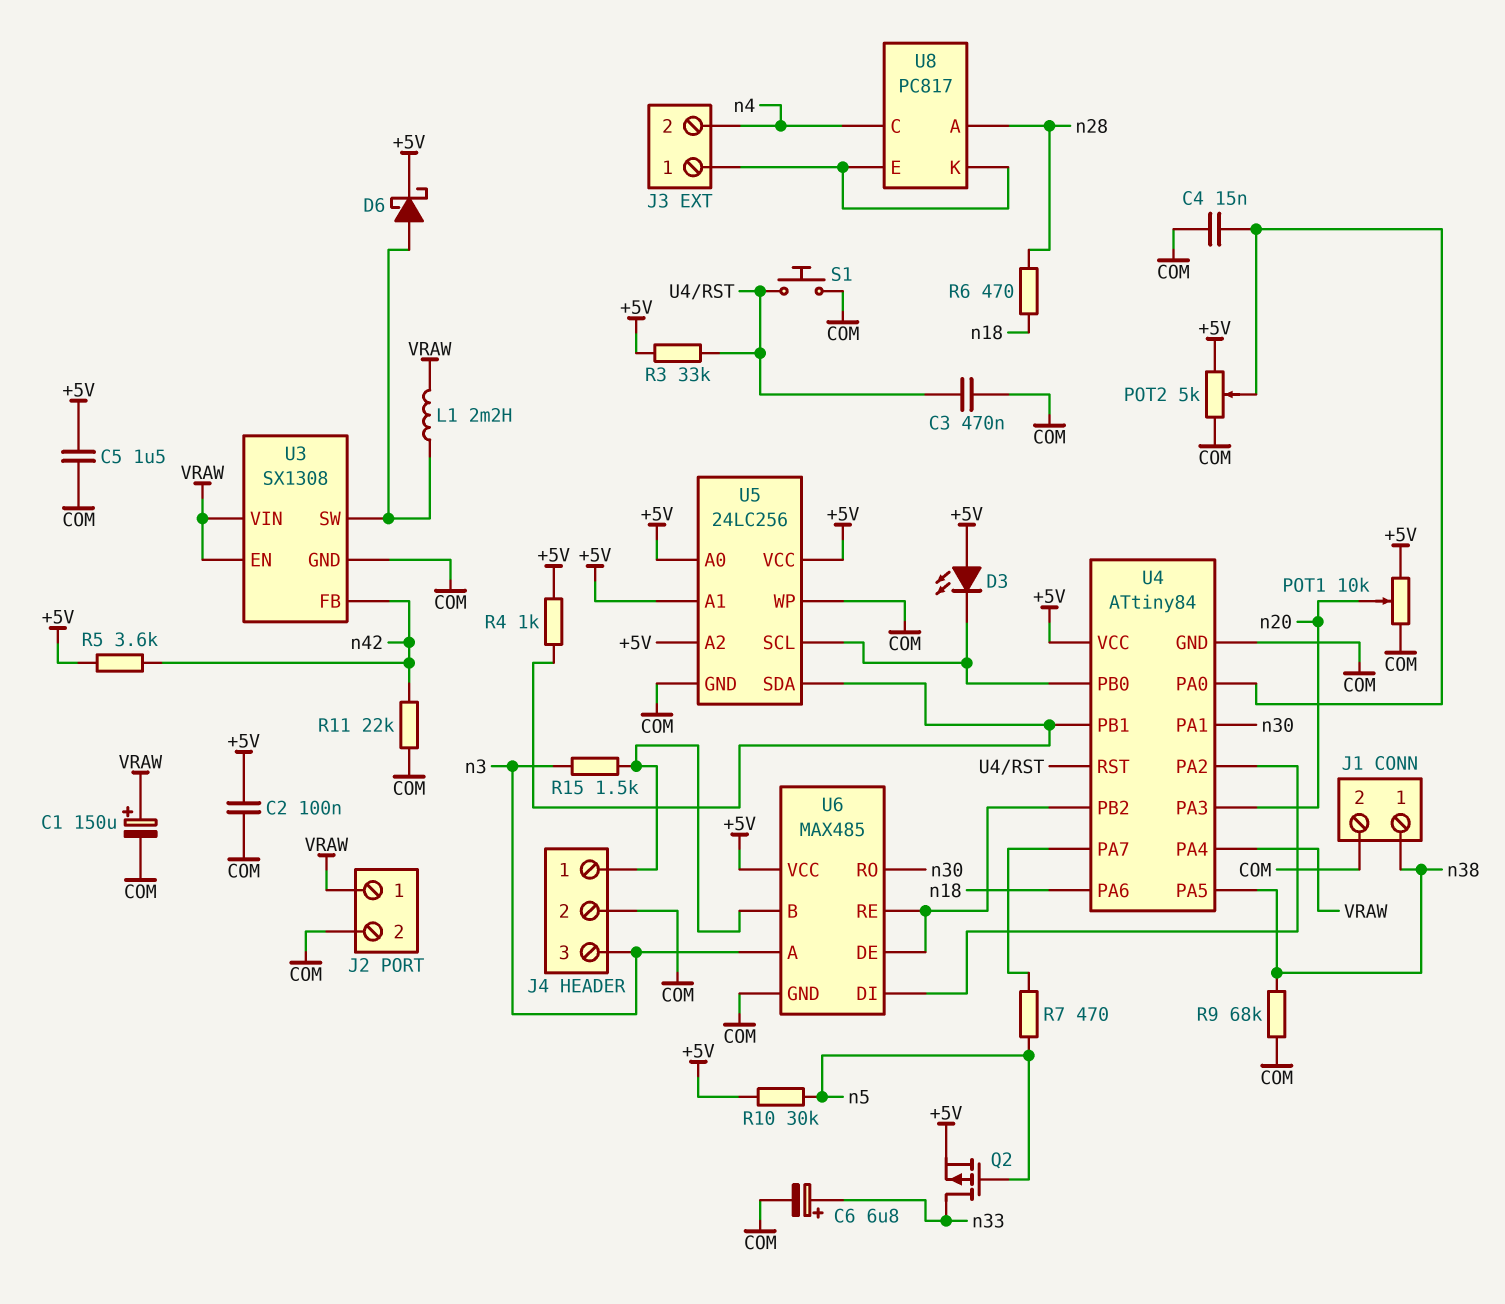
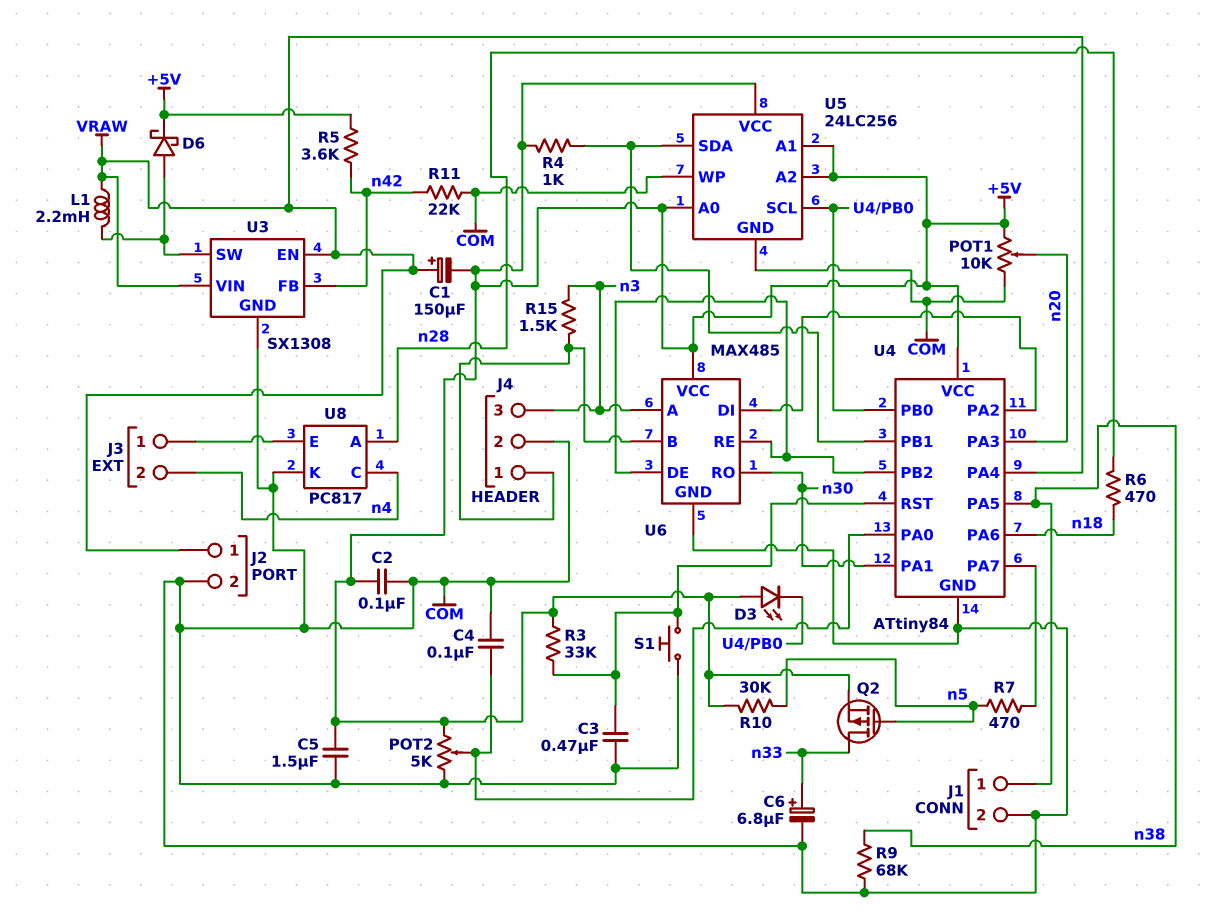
C1: 150uF (plus VRAW, minus COM) -> 150uF (plus VRAW, minus +5V)
C4: 15nF (COM, U4/PA0) -> 100nF (COM, U4/PA0)
U8 pin K: J3/1 -> COM

